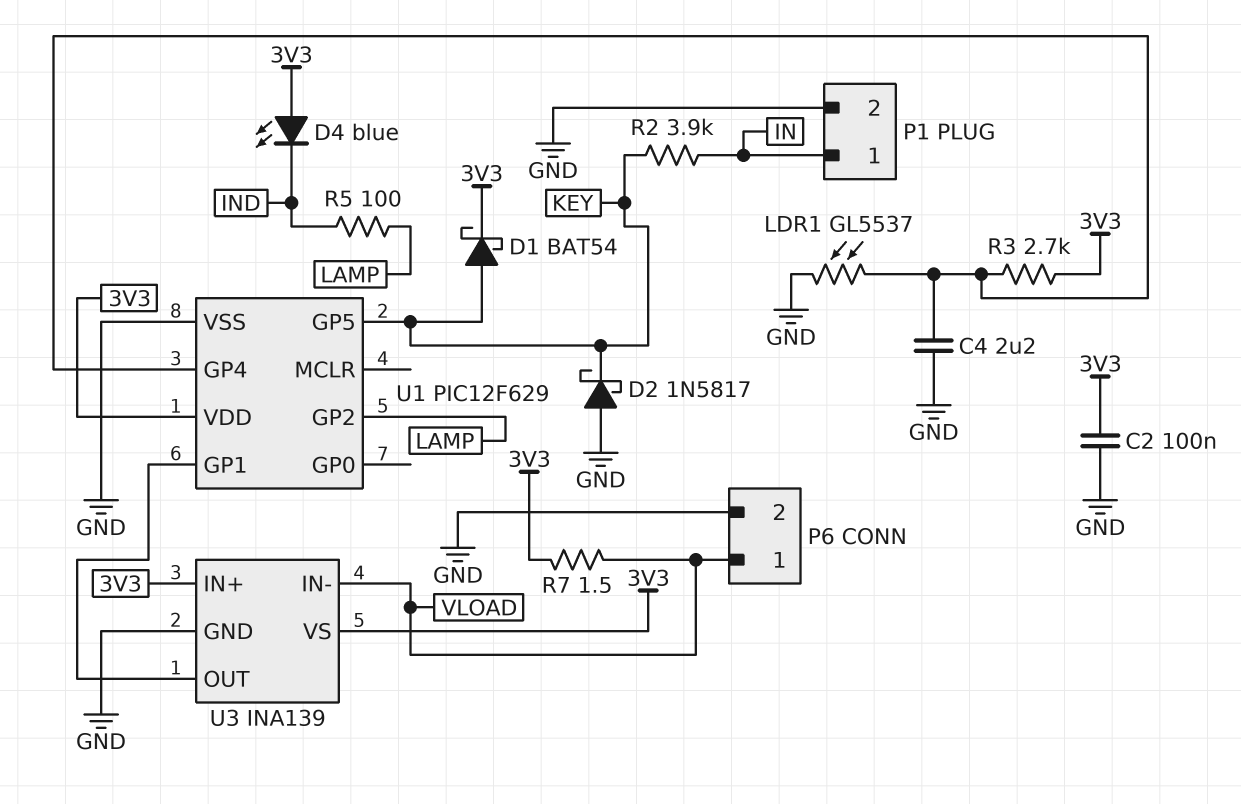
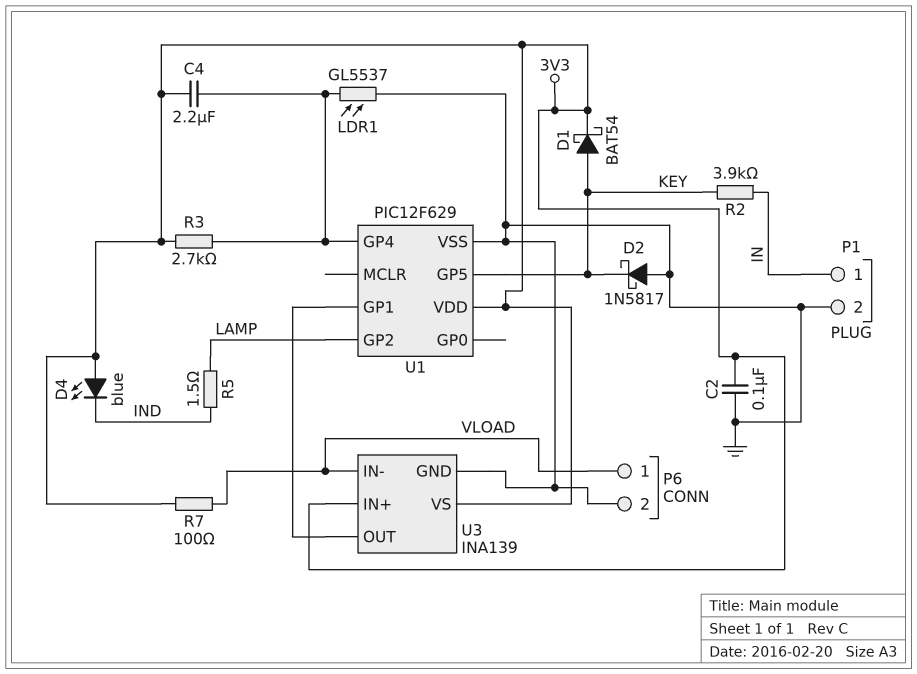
C4: 2.2uF (GND, U1/GP4) -> 2.2uF (3V3, U1/GP4)
R5: 100 (IND, LAMP) -> 1.5 (IND, LAMP)
R7: 1.5 (3V3, VLOAD) -> 100 (3V3, VLOAD)

